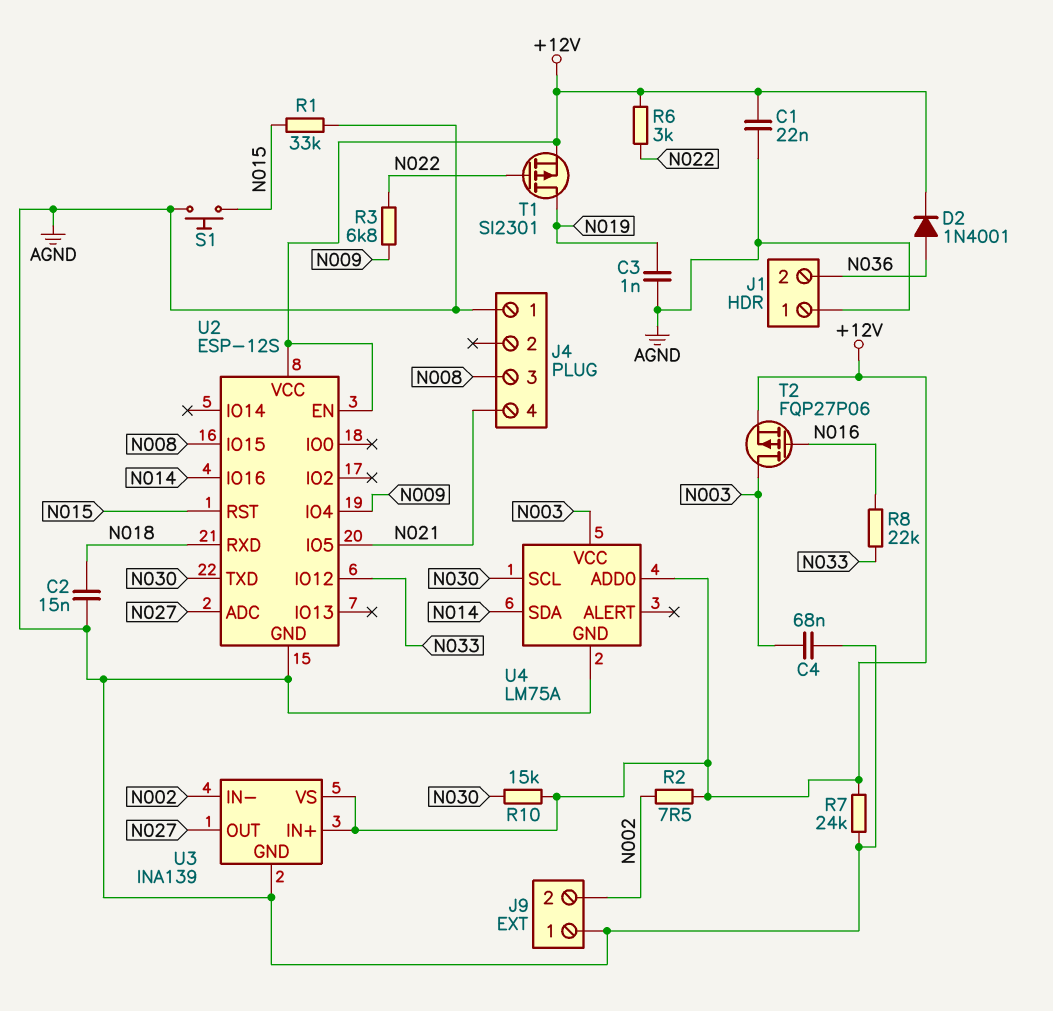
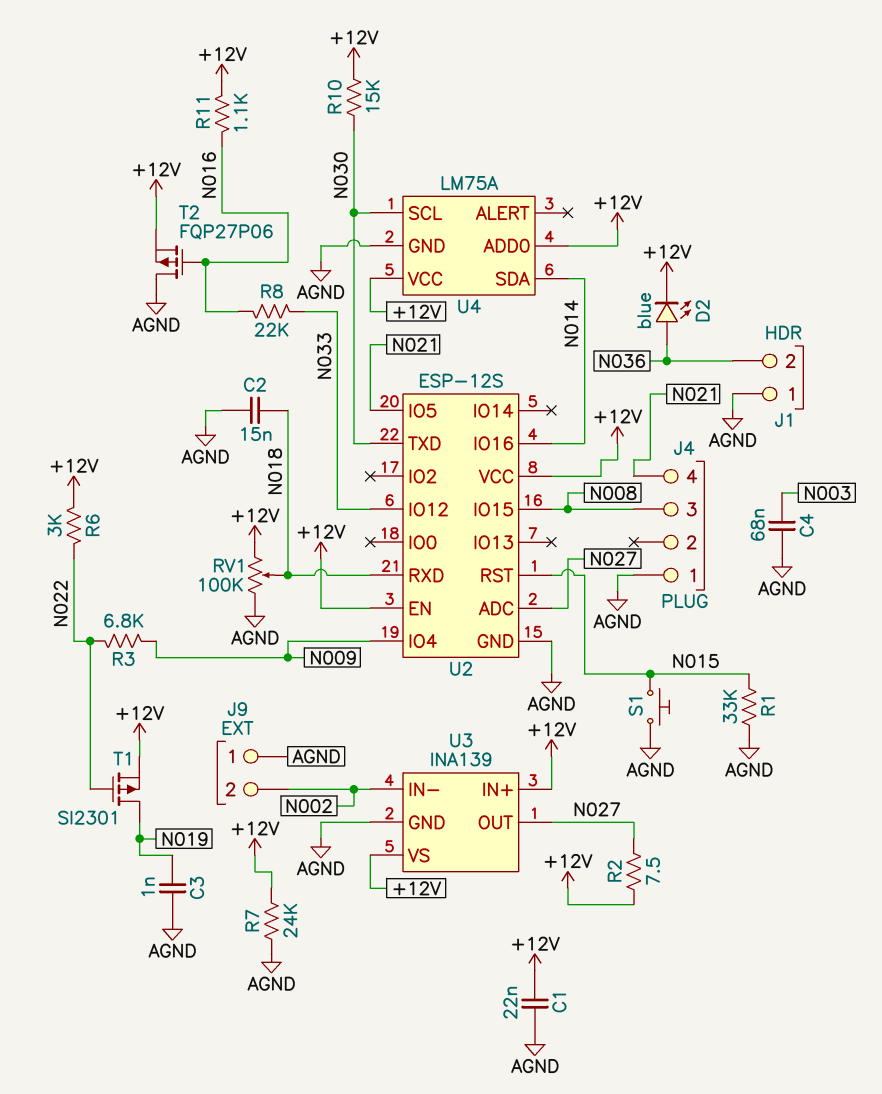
D2: diode 1N4001 (A N036, K +12V) -> LED blue (A N036, K +12V)
R2: 7.5 (+12V, N002) -> 7.5 (+12V, N027)
R11: none -> 1.1k (+12V, N016)
RV1: none -> 100k (+12V, AGND, wiper N018)
T2: PMOS FQP27P06 (G N016, D N003, S +12V) -> PMOS FQP27P06 (G N016, D AGND, S +12V)
U4 pin VCC: N003 -> +12V

